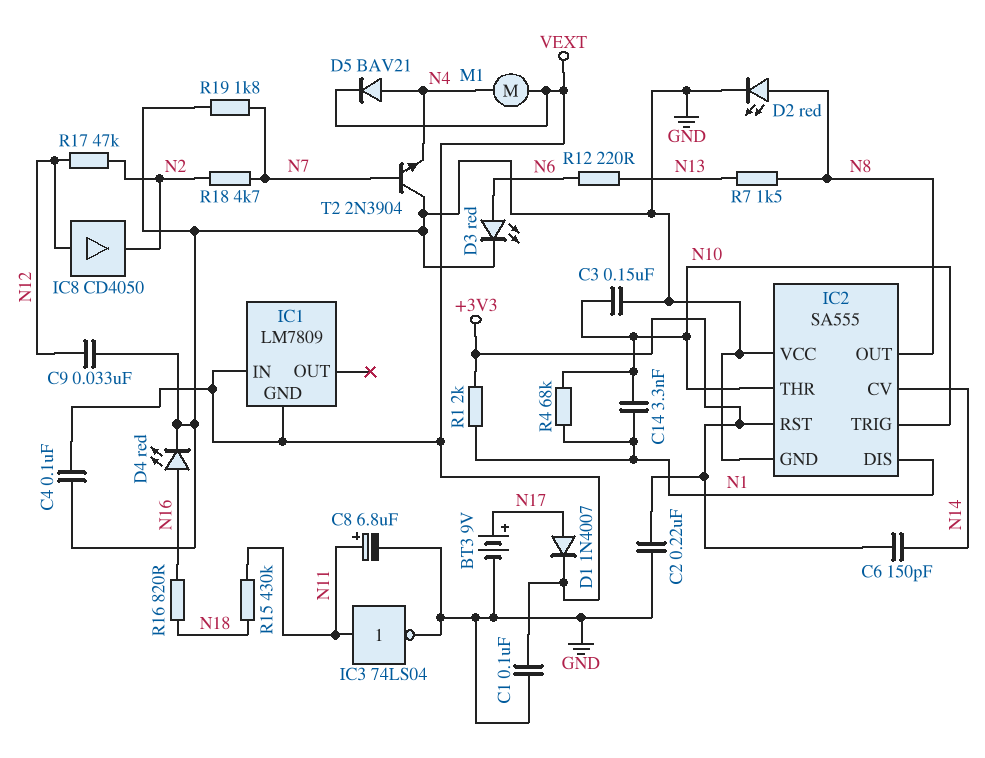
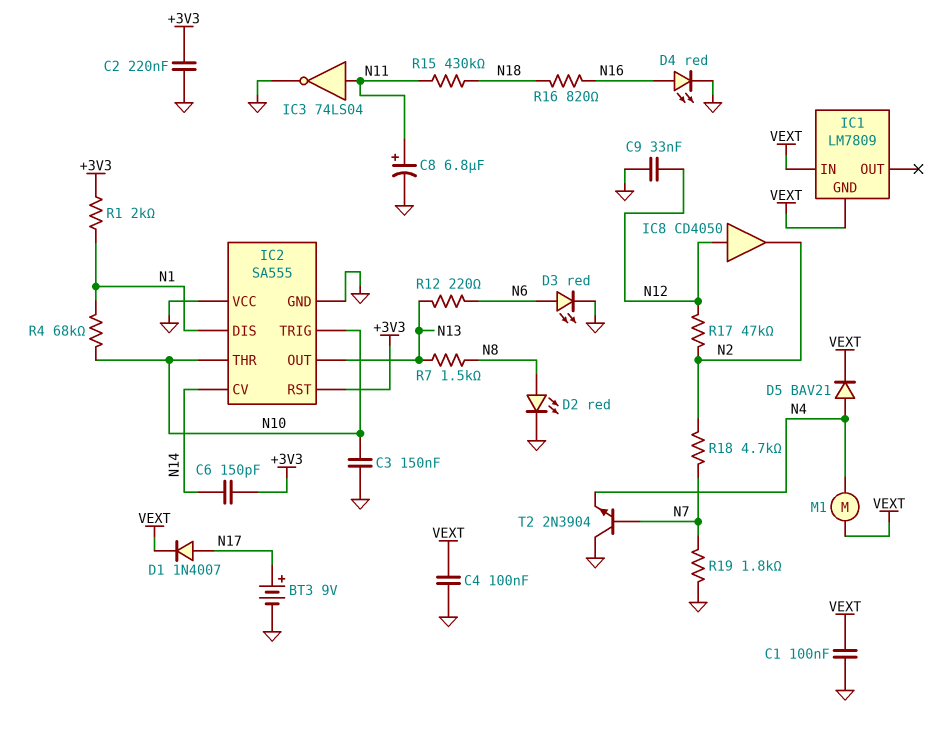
C14: 3.3nF (N1, N10) -> none
IC2 pin OUT: N8 -> N13

